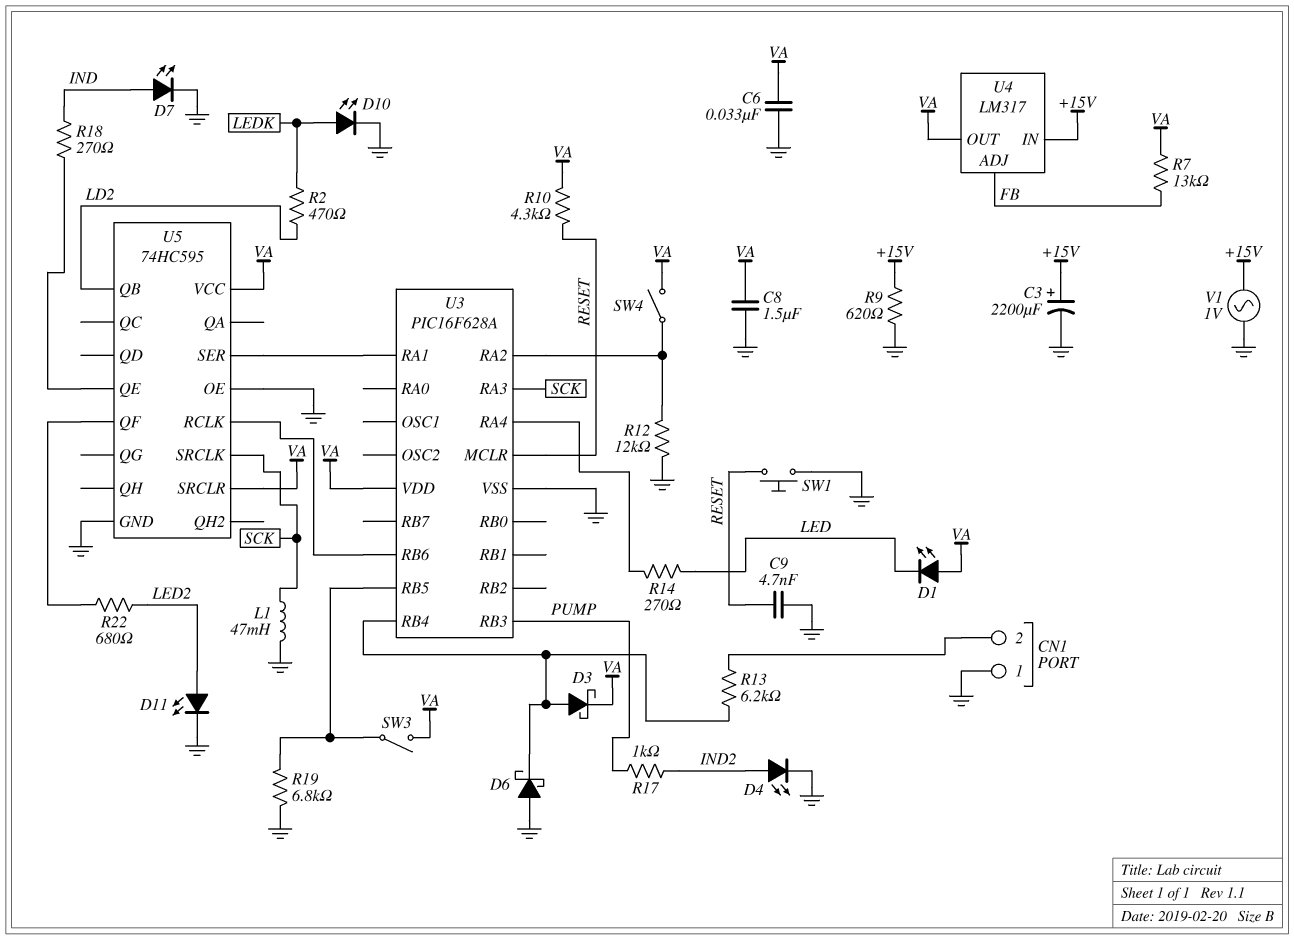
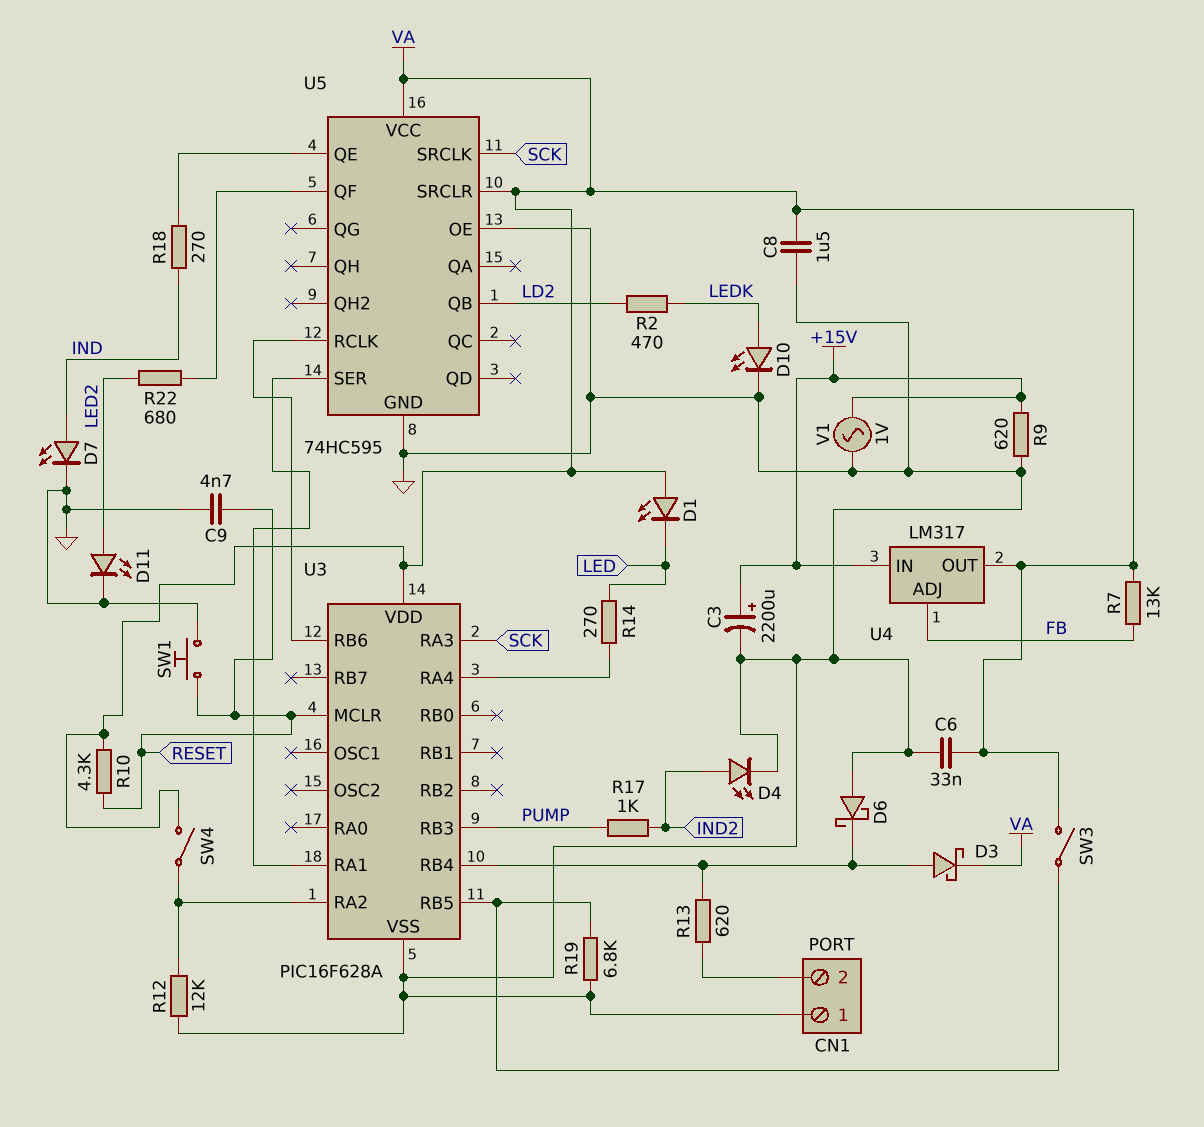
L1: 47mH (GND, SCK) -> none
R13: 6.2k (CN1/2, U3/RB4) -> 620 (CN1/2, U3/RB4)

